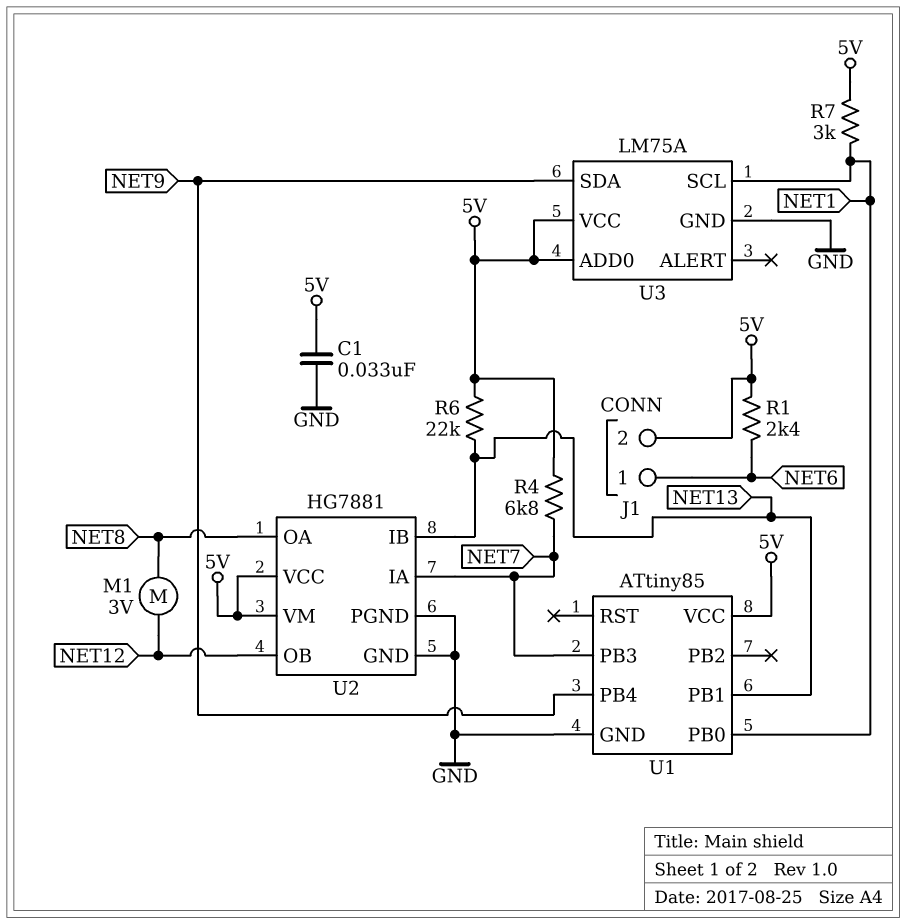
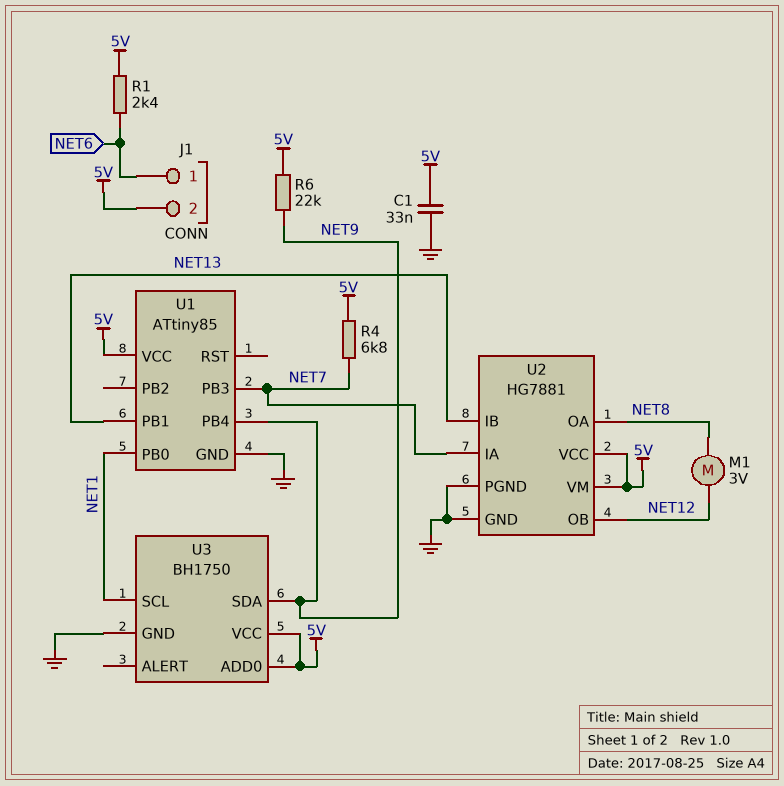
R6: 22k (5V, NET13) -> 22k (5V, NET9)
R7: 3k (5V, NET1) -> none
U3: LM75A -> BH1750

